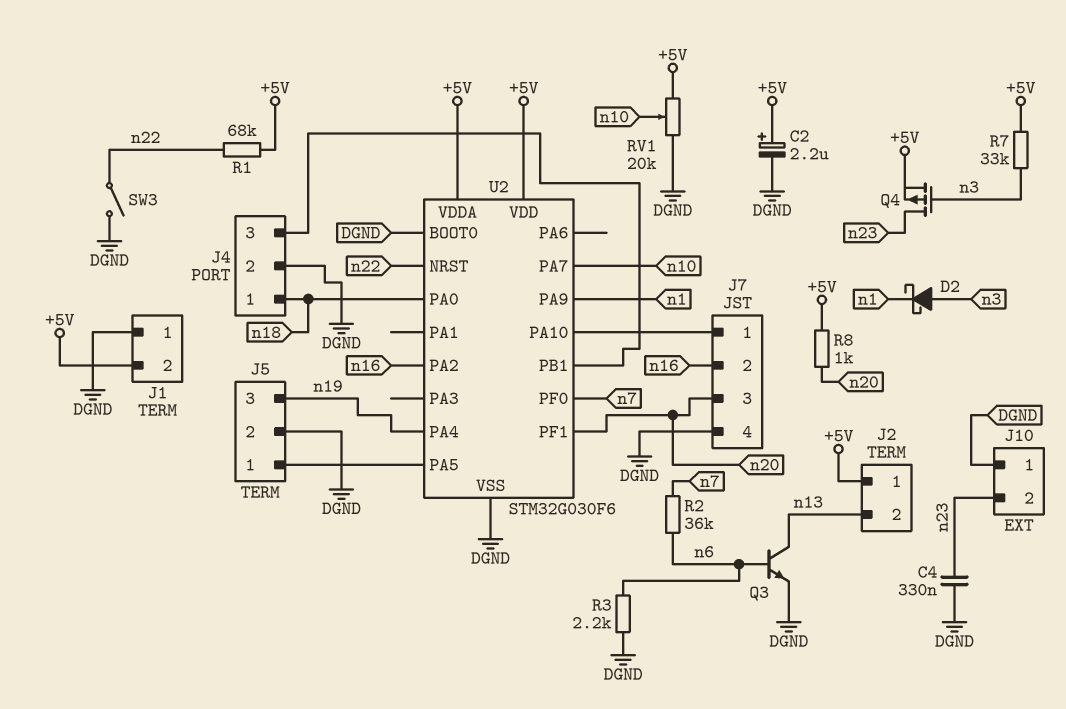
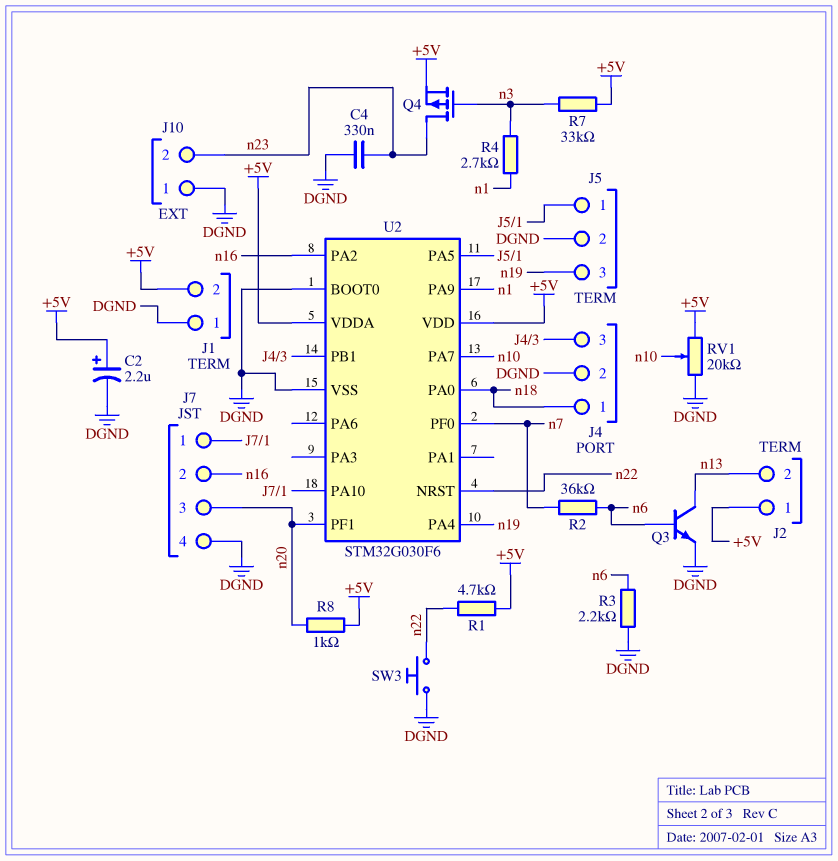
D2: schottky (A n3, K n1) -> none
R1: 68k (+5V, n22) -> 4.7k (+5V, n22)
R4: none -> 2.7k (n1, n3)
SW3: switch (DGND, n22) -> button (DGND, n22)

